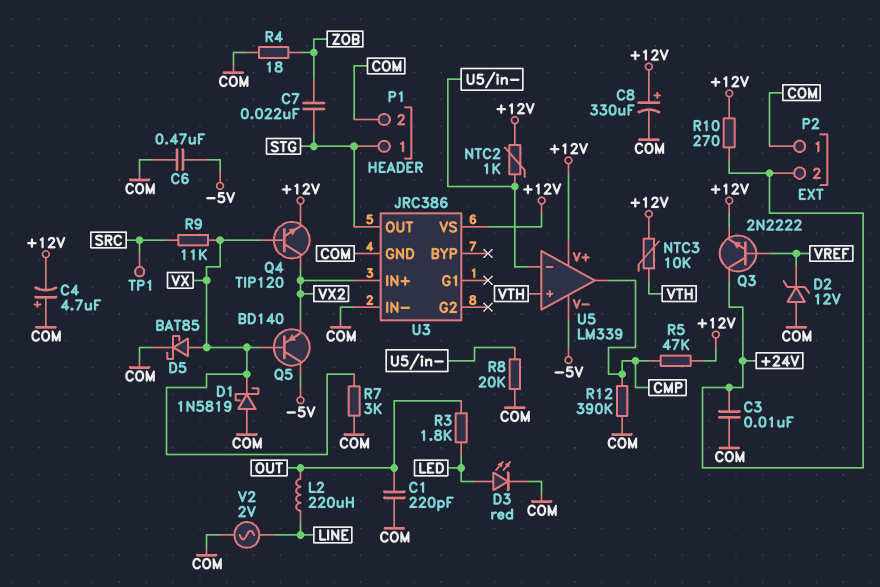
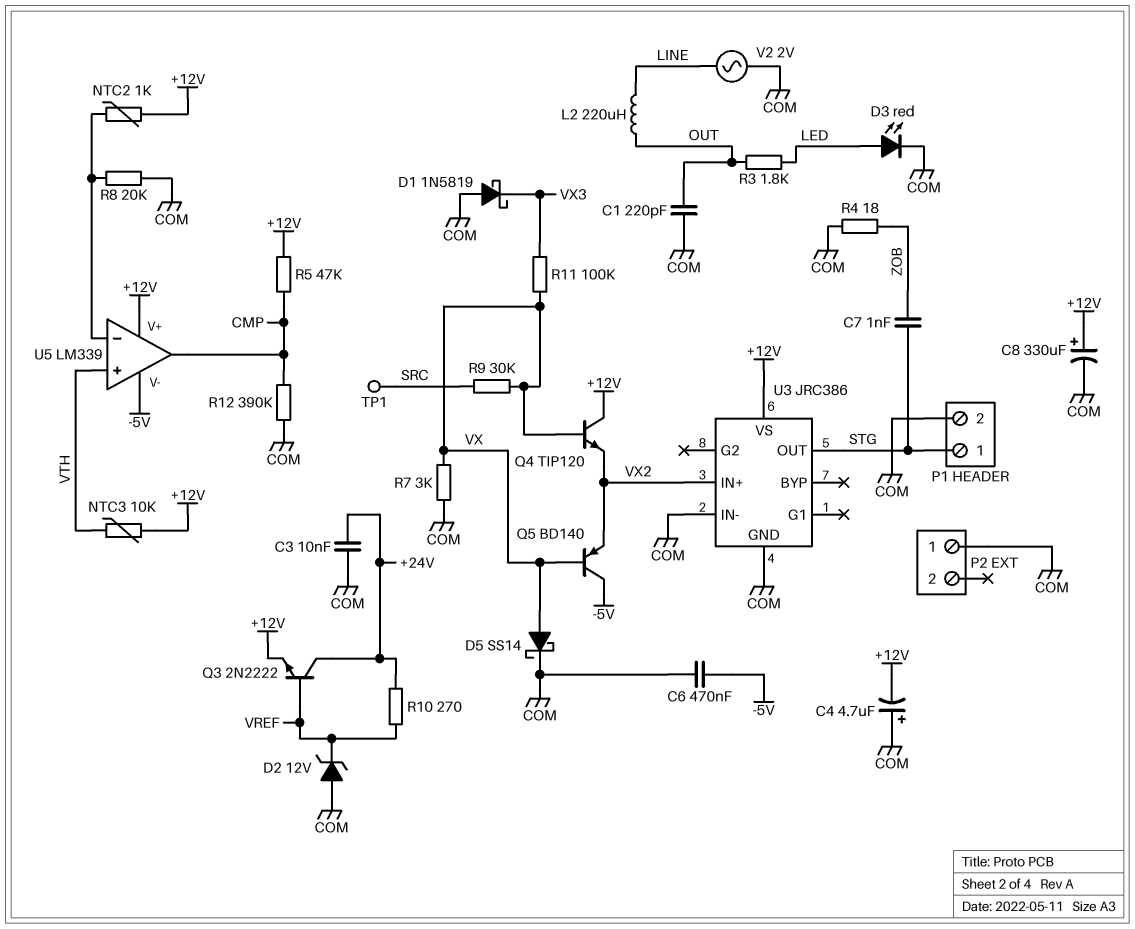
C7: 22nF (STG, ZOB) -> 1nF (STG, ZOB)
D1: schottky 1N5819 (A COM, K VX) -> schottky 1N5819 (A COM, K VX3)
D5: schottky BAT85 (A VX, K COM) -> schottky SS14 (A VX, K COM)
P2 pin 2: +24V -> none
Q4: NPN TIP120 (B VX, C VX2, E +12V) -> NPN TIP120 (B VX, C +12V, E VX2)
R9: 11k (SRC, VX) -> 30k (SRC, VX)
R10: 270 (+12V, +24V) -> 270 (+24V, VREF)
R11: none -> 100k (VX, VX3)

